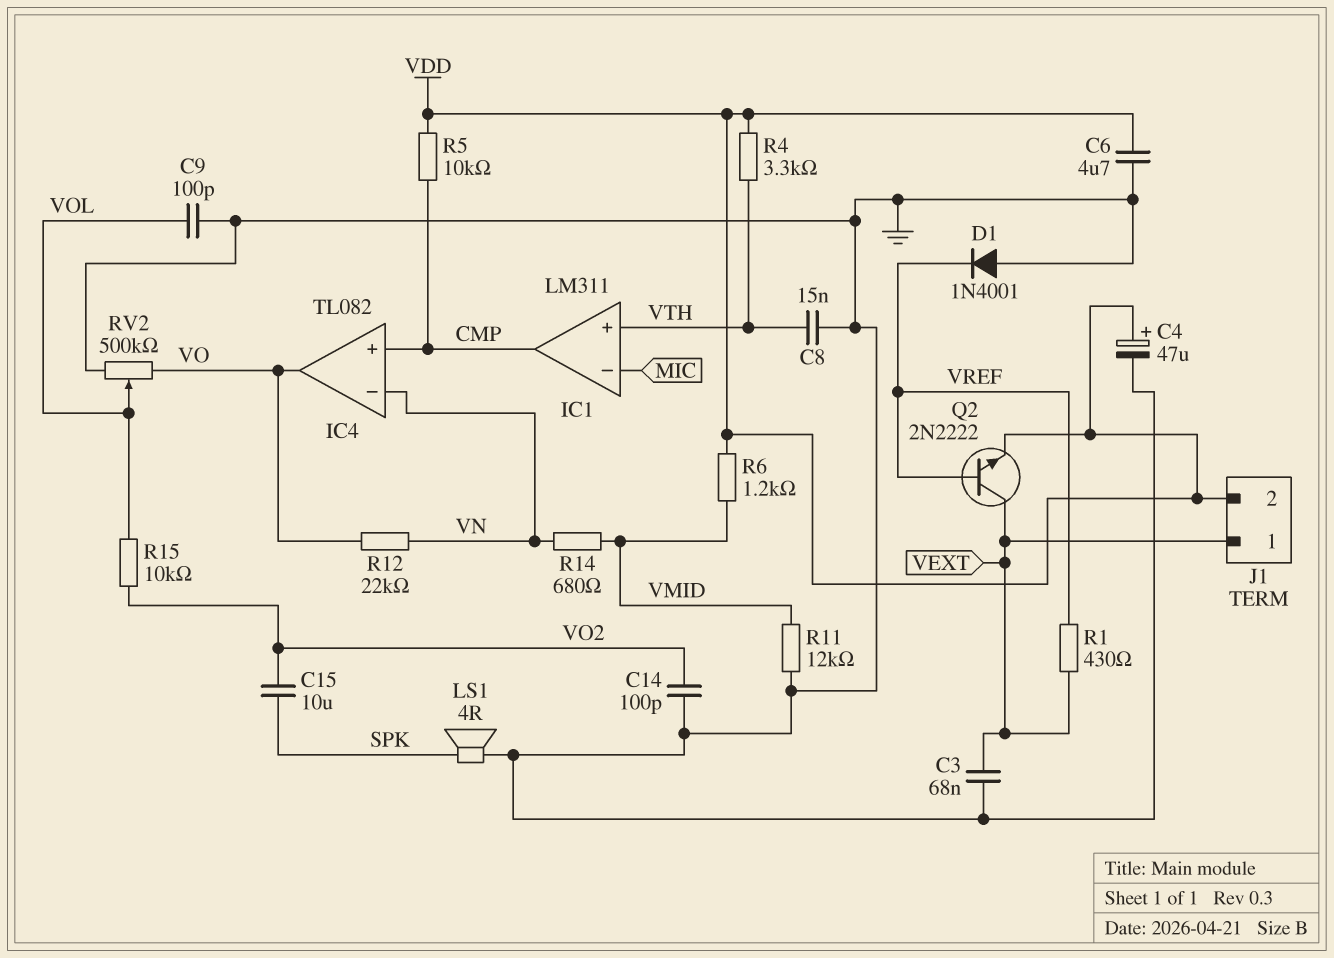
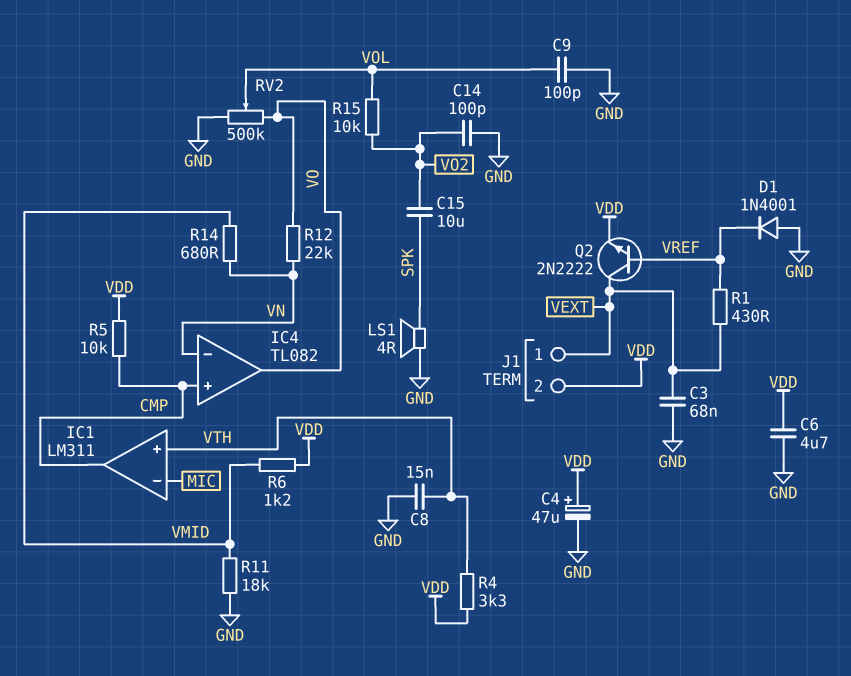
R11: 12k (GND, VMID) -> 18k (GND, VMID)

